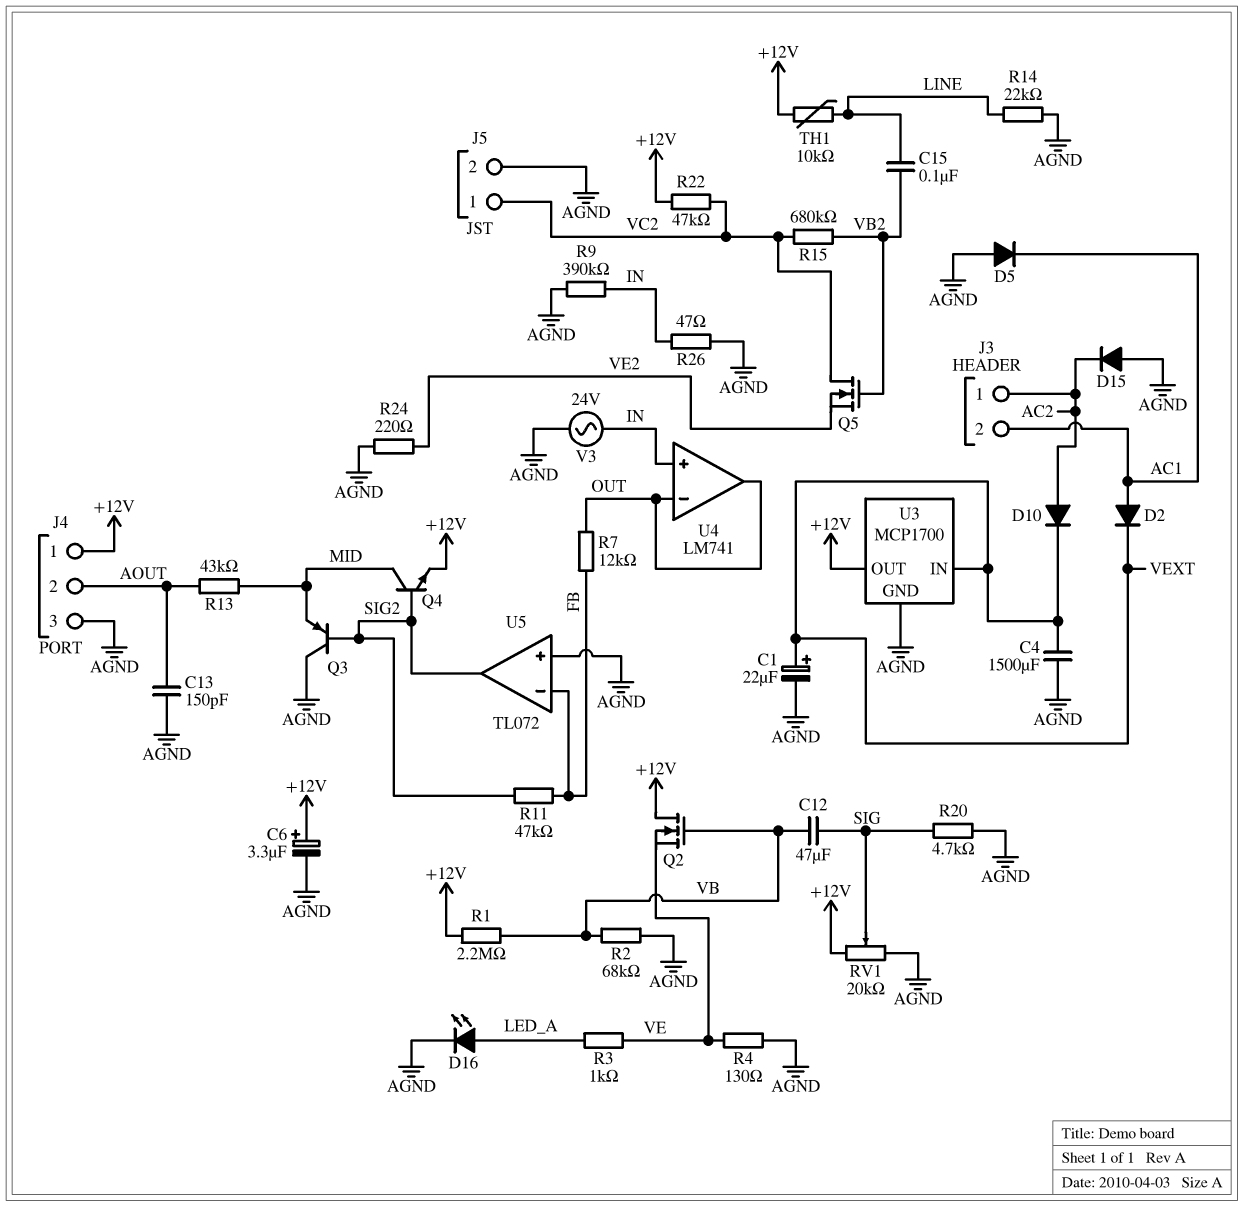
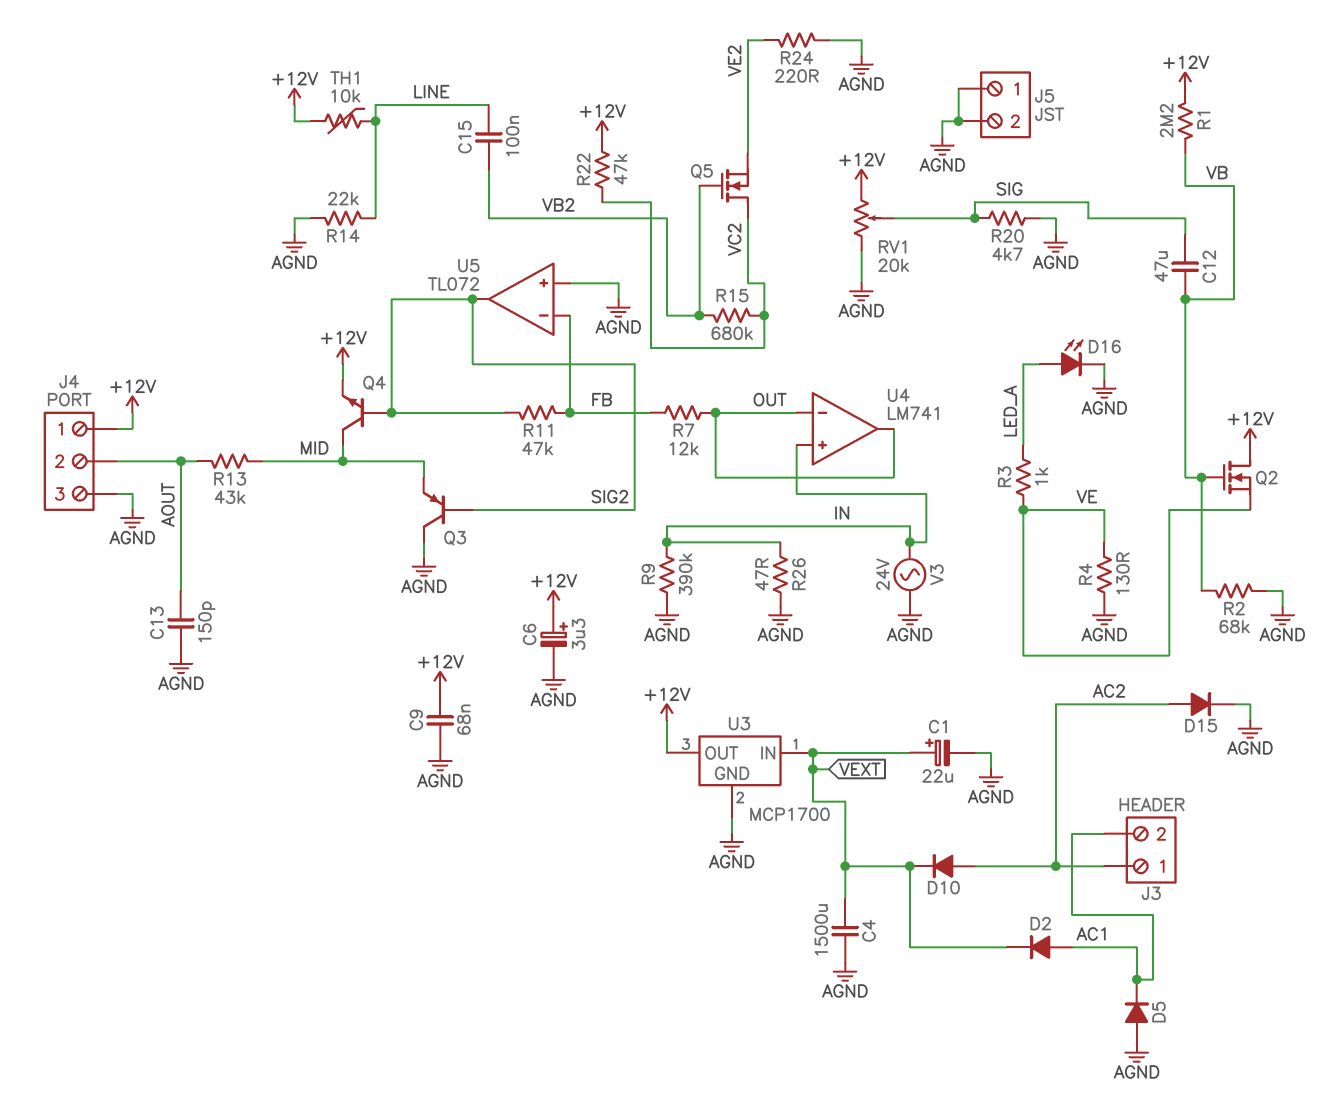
C9: none -> 68nF (+12V, AGND)
D15: diode (A AGND, K AC2) -> diode (A AC2, K AGND)
J5 pin 1: VC2 -> AGND

